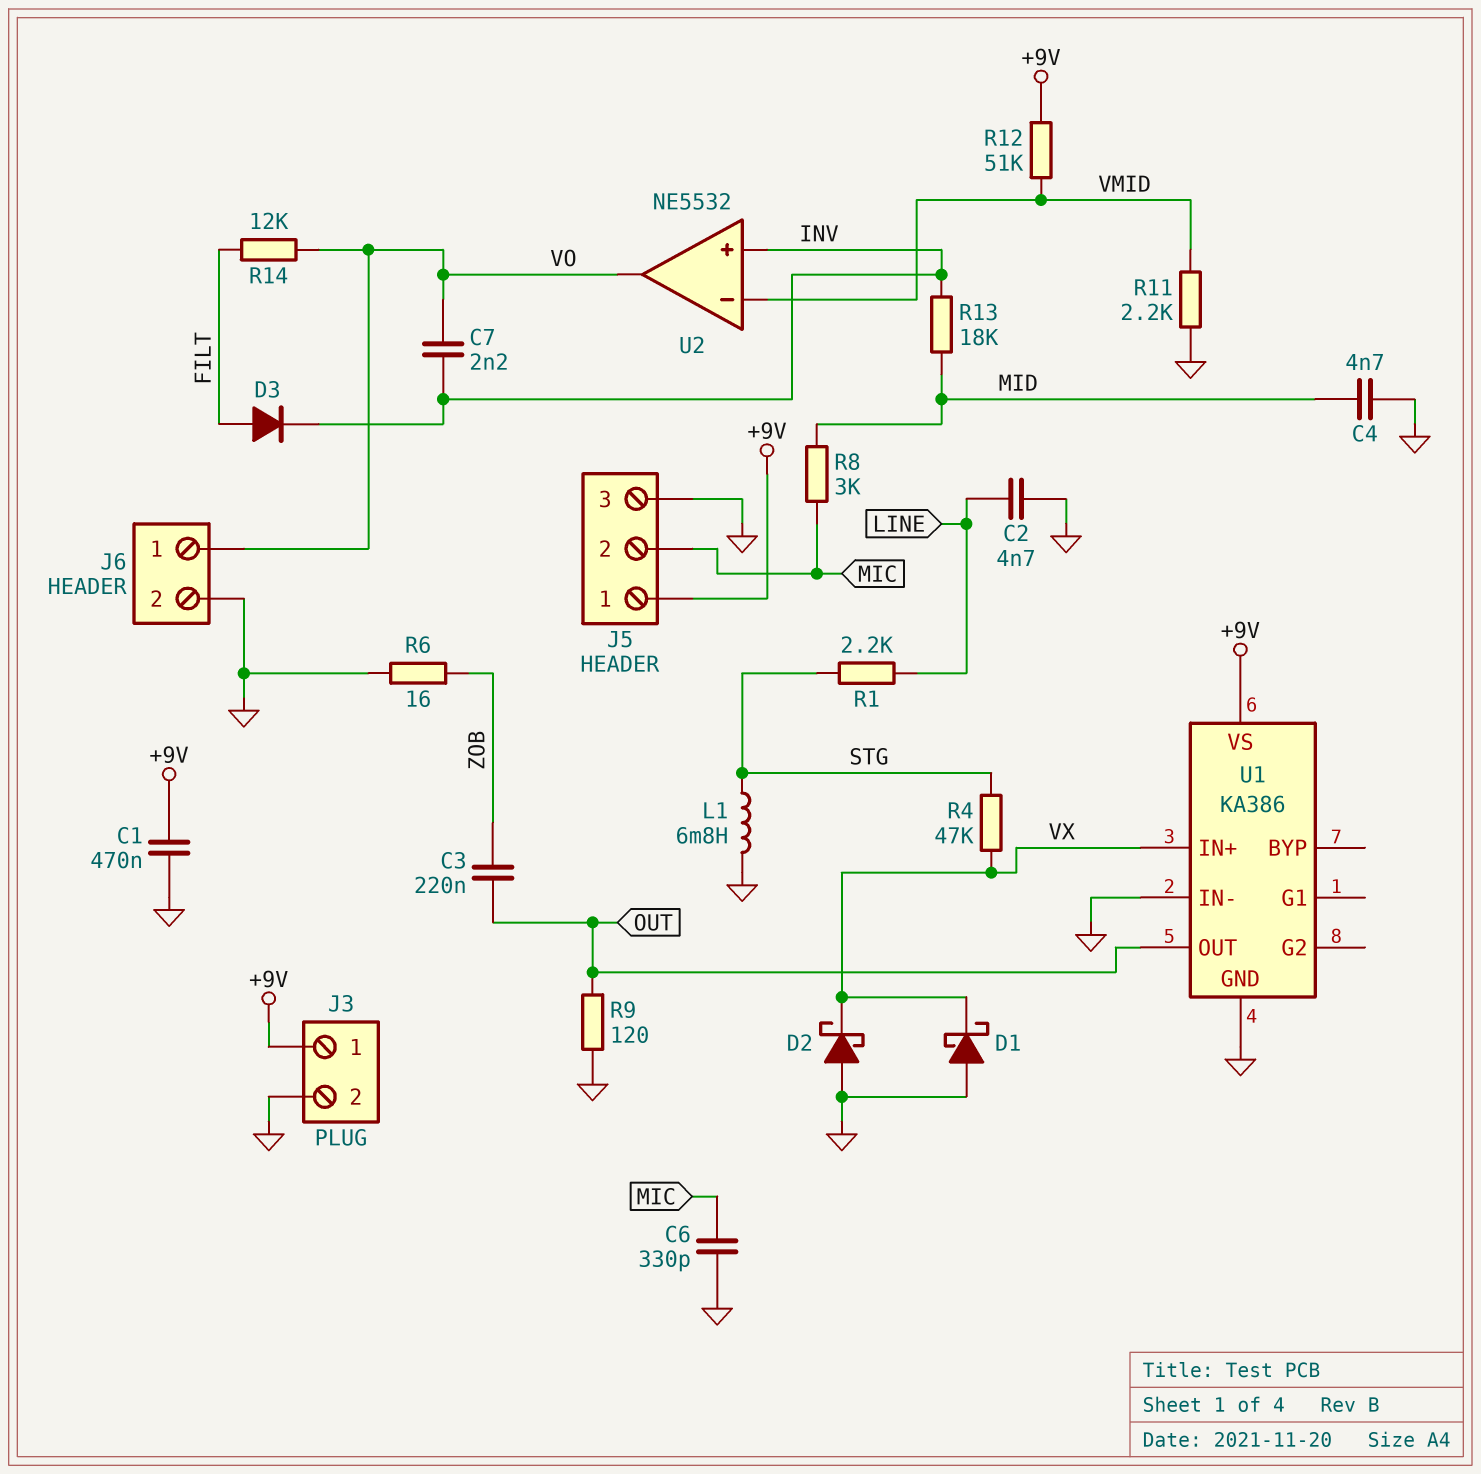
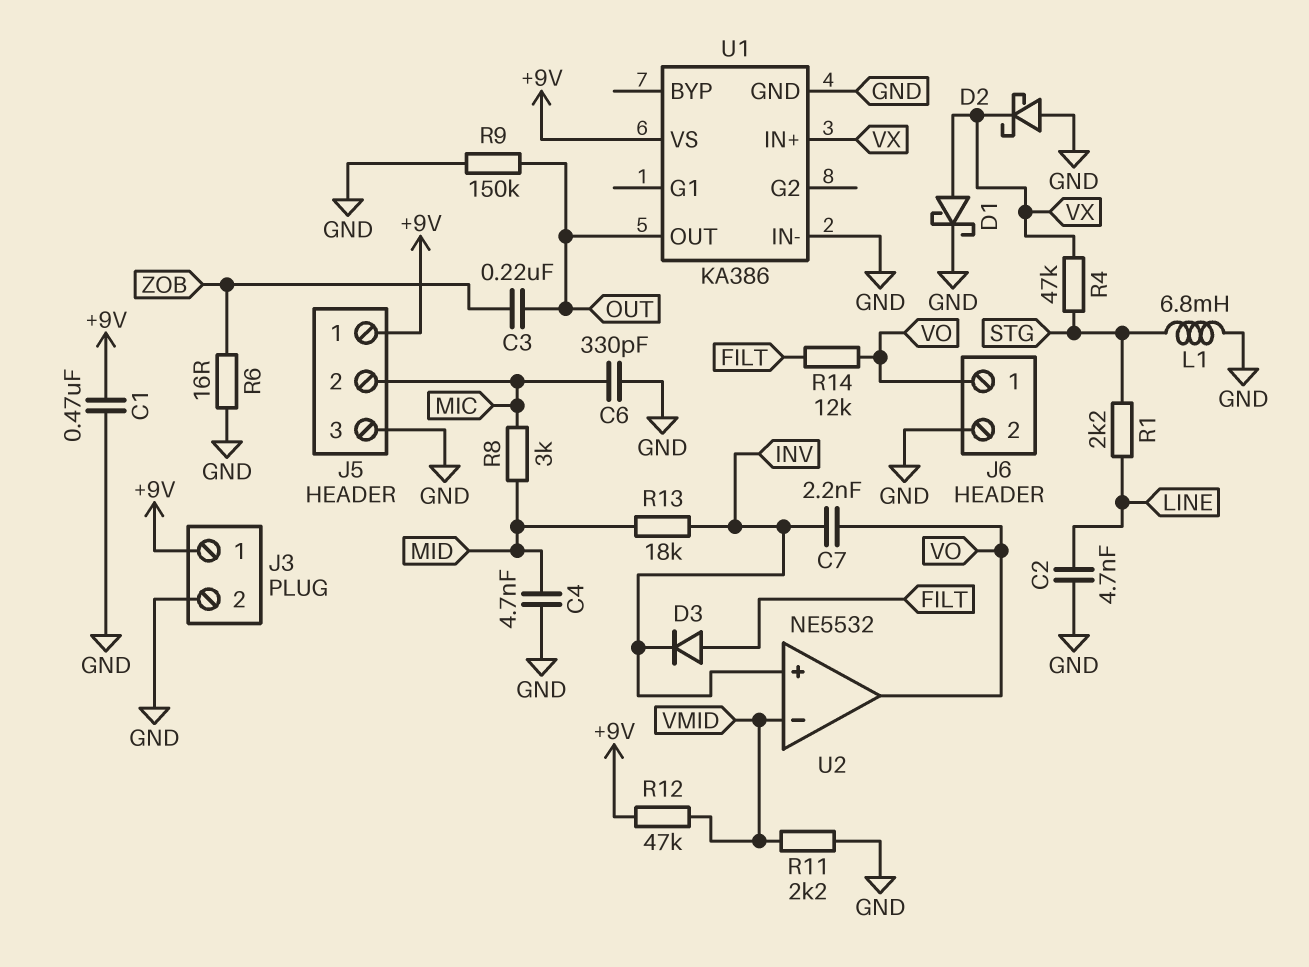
D1: schottky (A GND, K VX) -> schottky (A VX, K GND)
R9: 120 (GND, OUT) -> 150k (GND, OUT)
R12: 51k (+9V, VMID) -> 47k (+9V, VMID)

